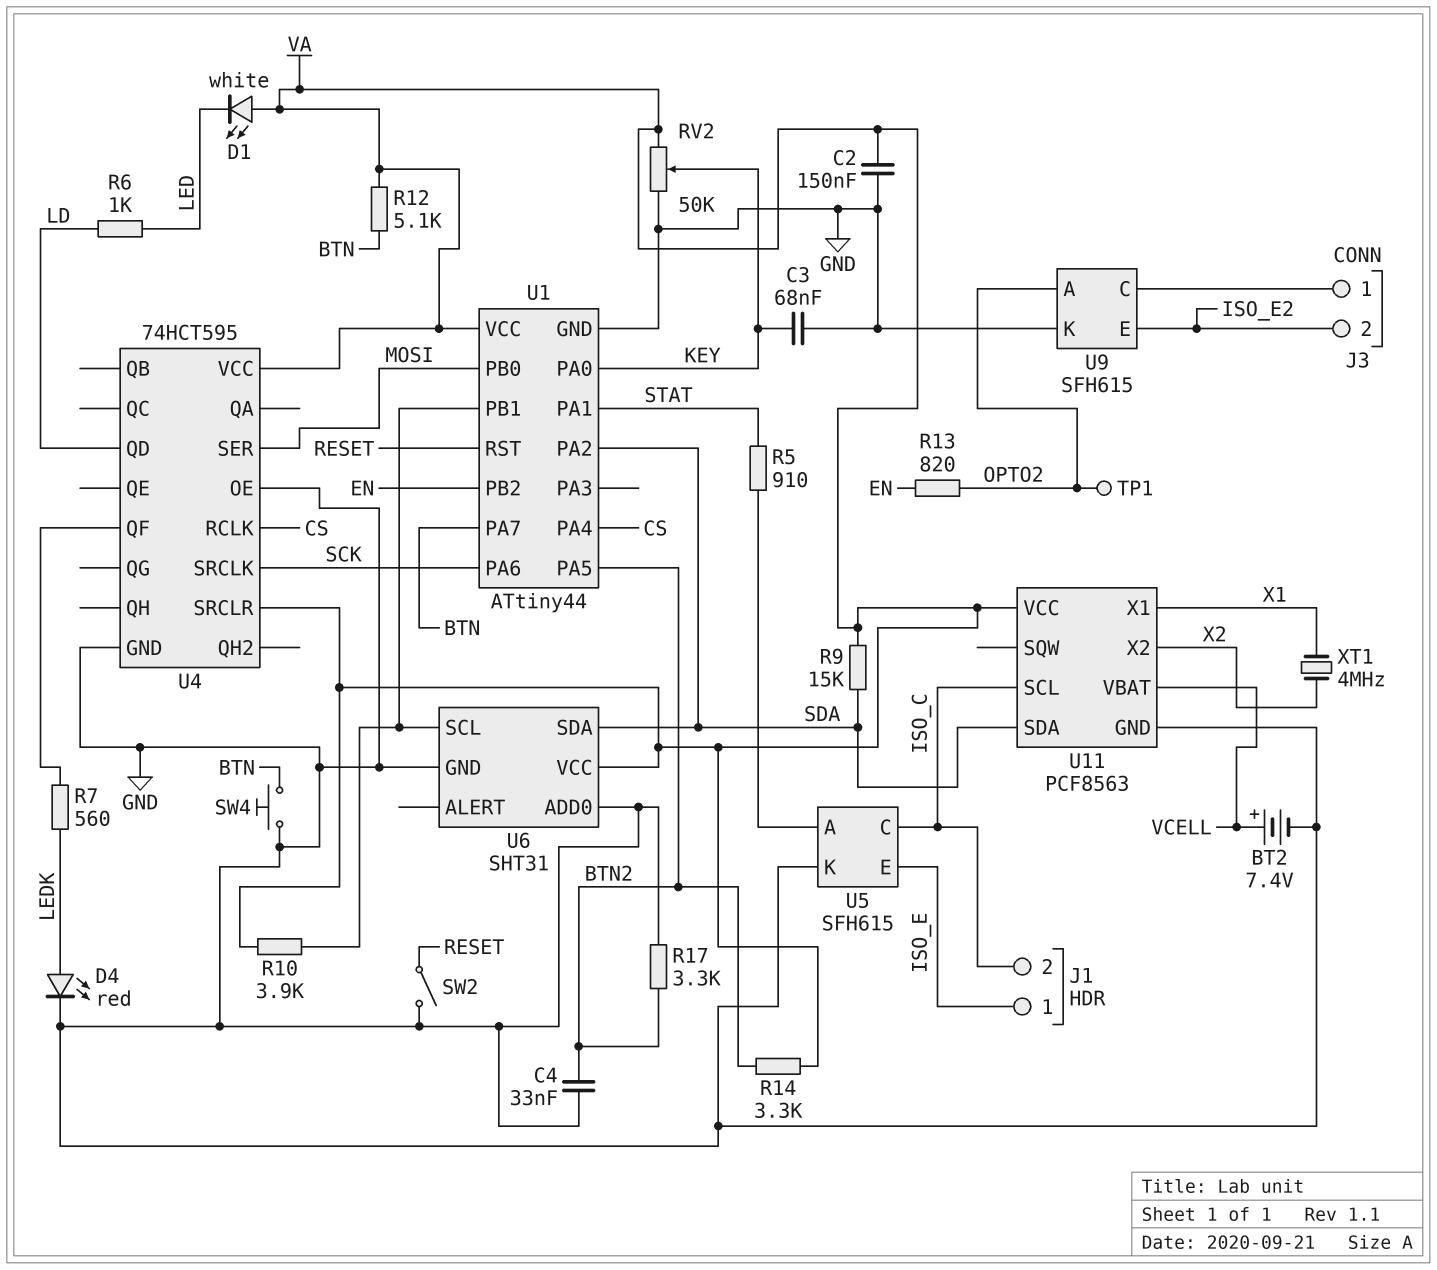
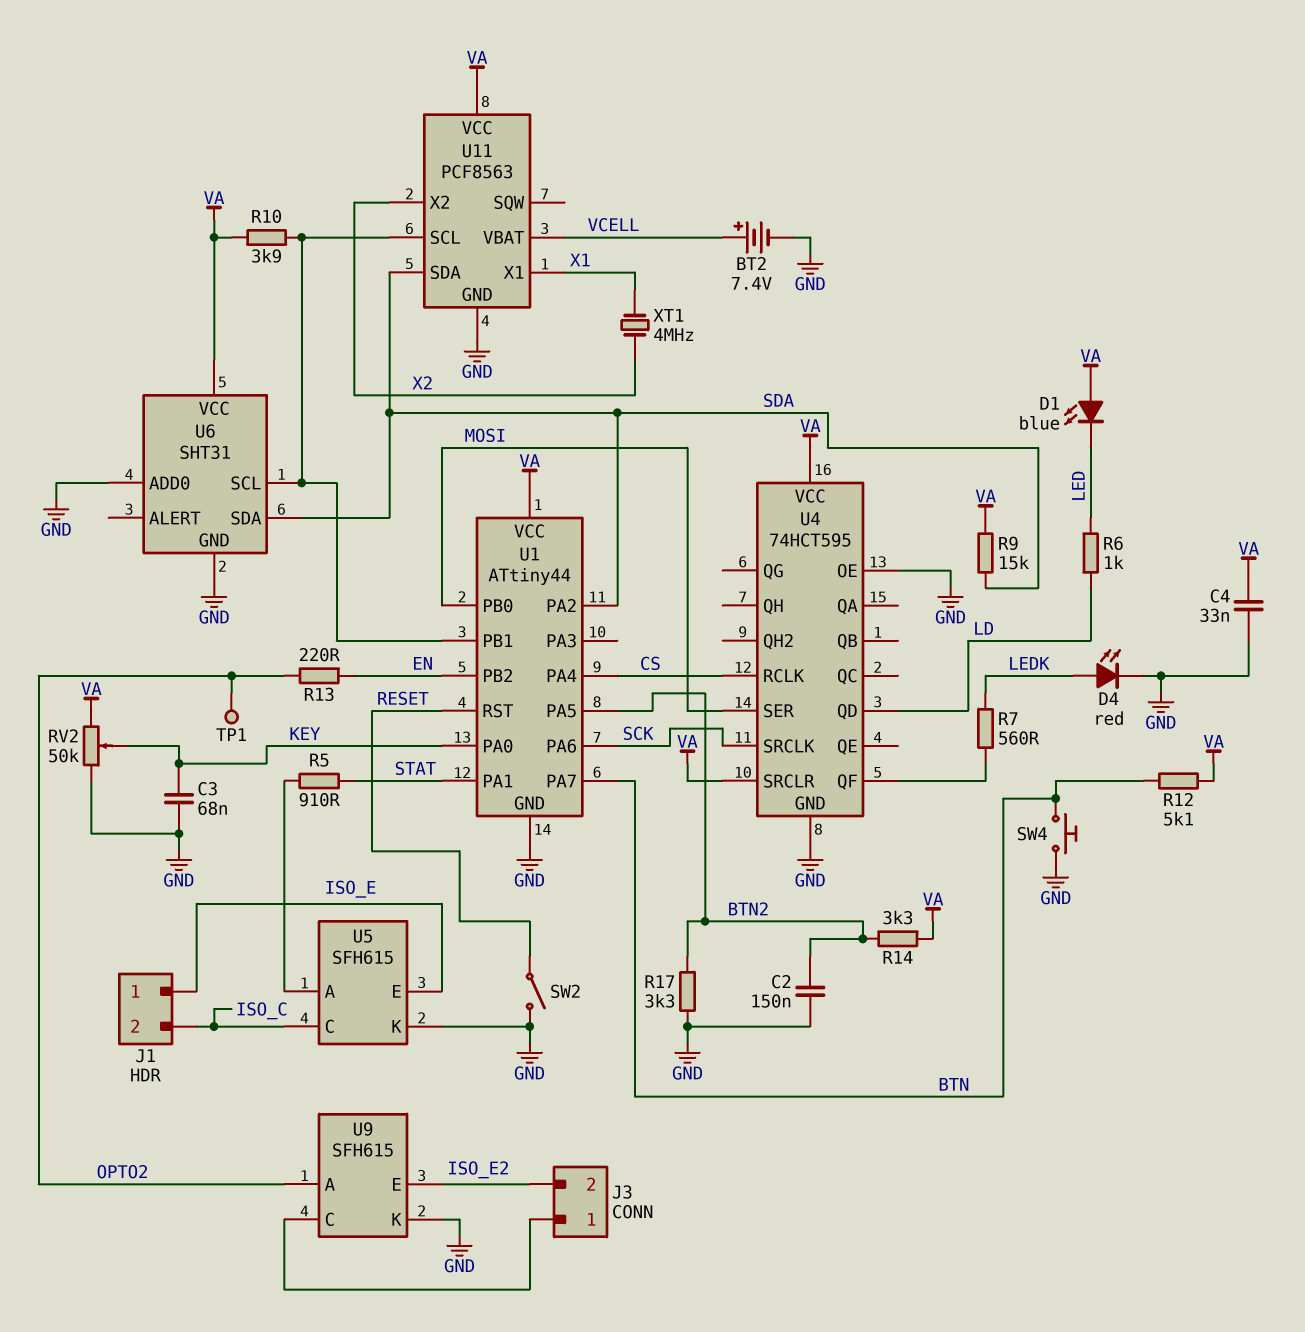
C2: 150nF (GND, VA) -> 150nF (BTN2, GND)
C4: 33nF (BTN2, GND) -> 33nF (GND, VA)
D1: LED white (A VA, K LED) -> LED blue (A VA, K LED)
R13: 820 (EN, OPTO2) -> 220 (EN, OPTO2)
U11 pin SCL: ISO_C -> U1/PB1

